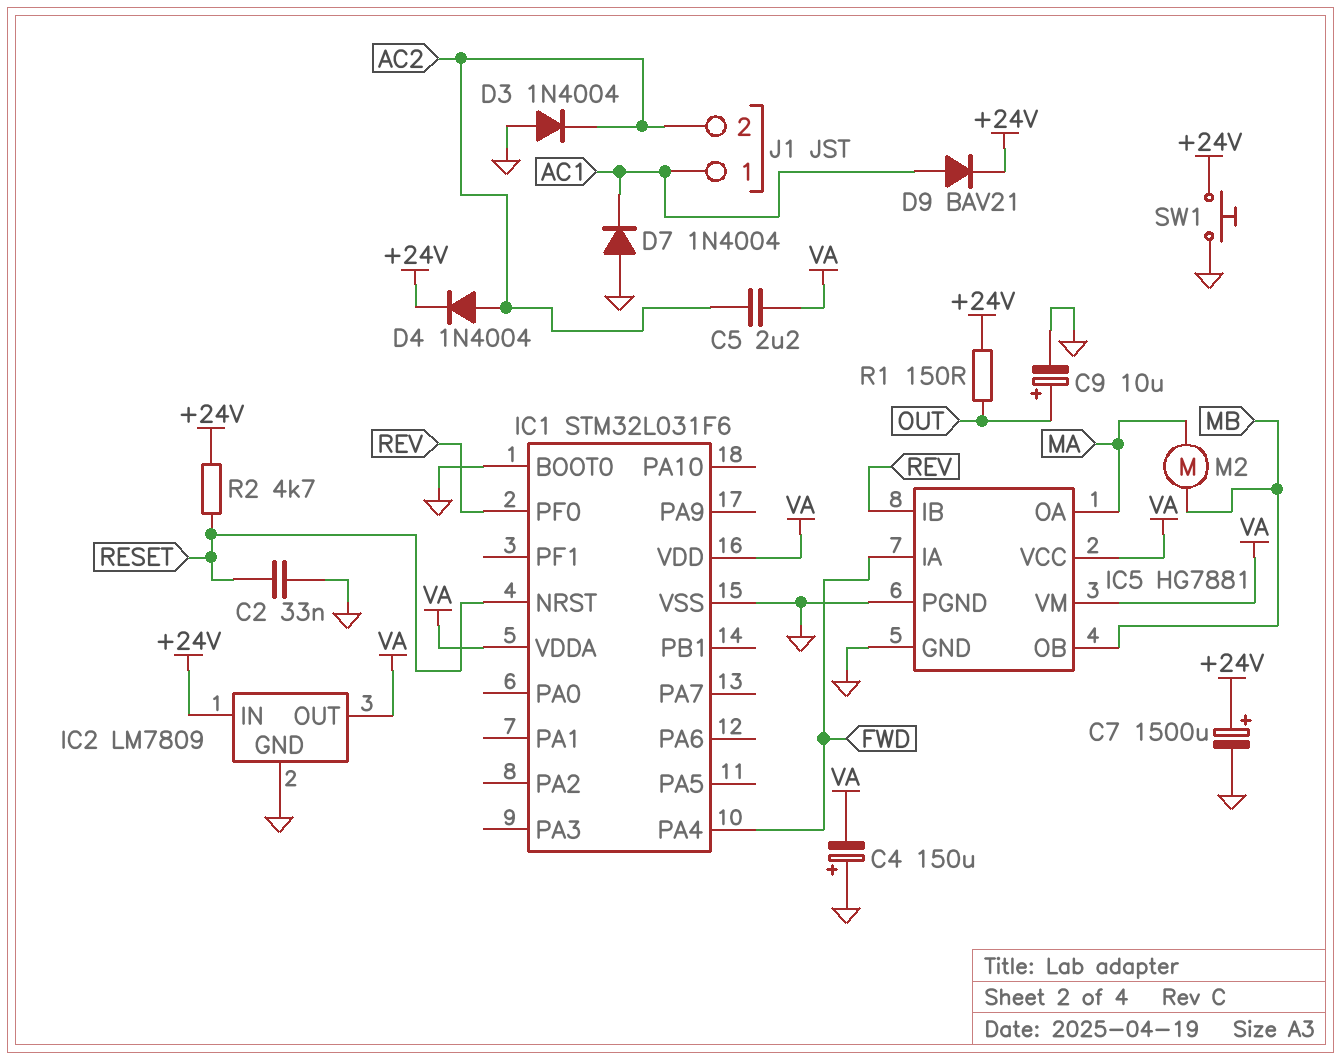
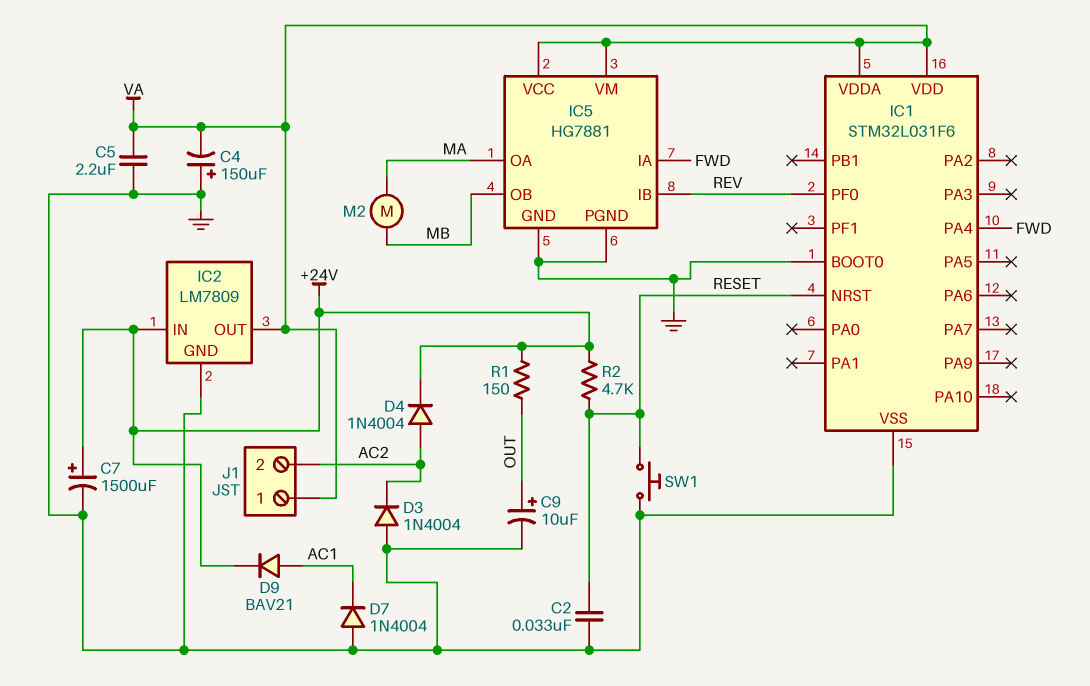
C5: 2.2uF (AC2, VA) -> 2.2uF (GND, VA)
J1 pin 1: AC1 -> VA
SW1: button (+24V, GND) -> button (GND, RESET)

